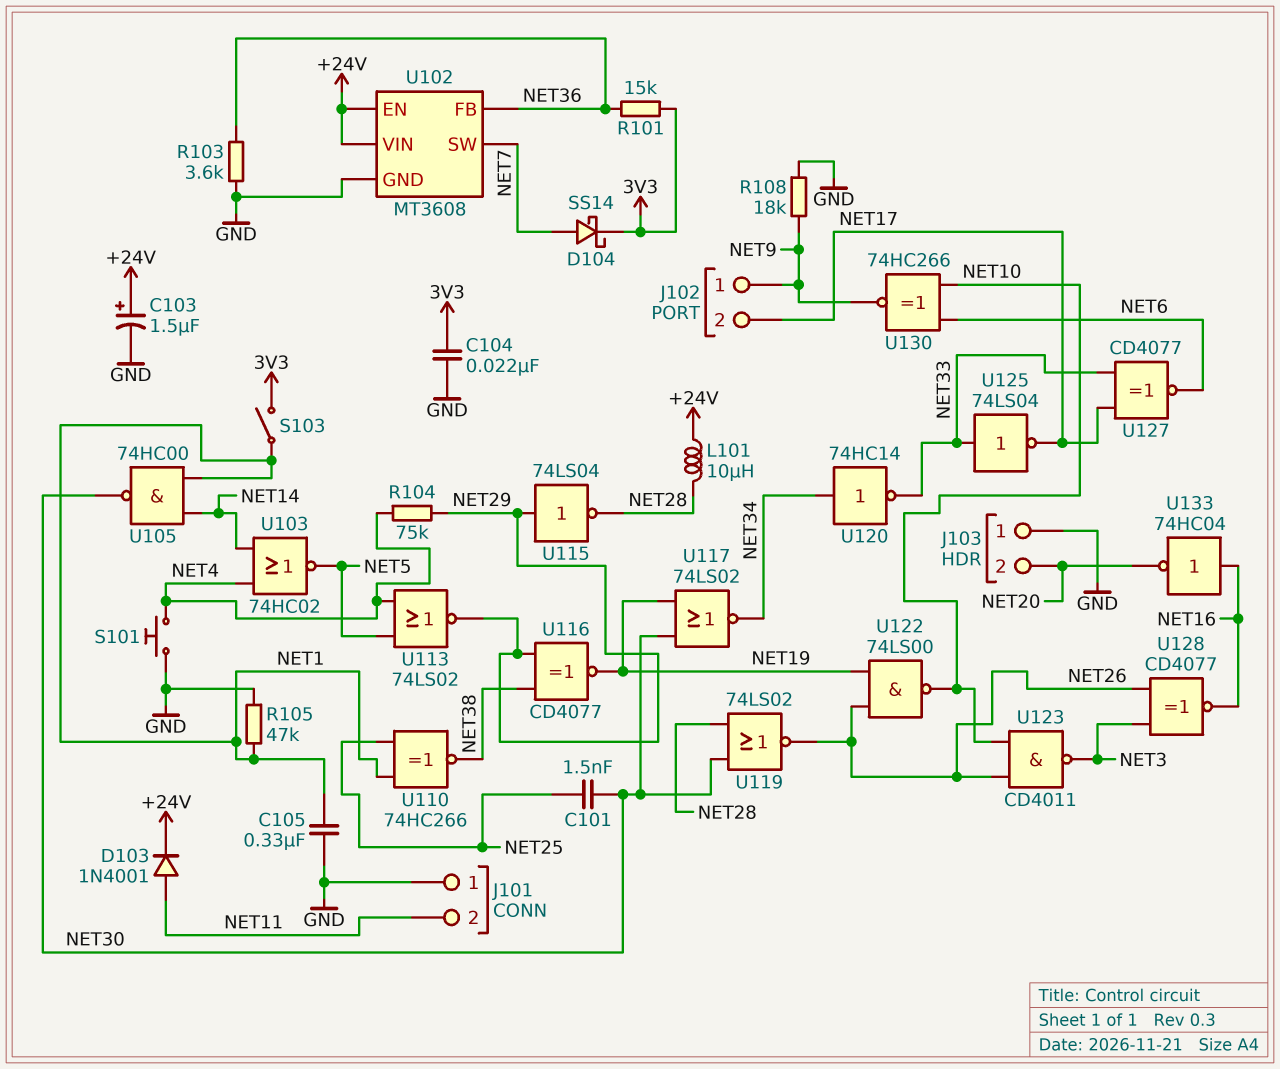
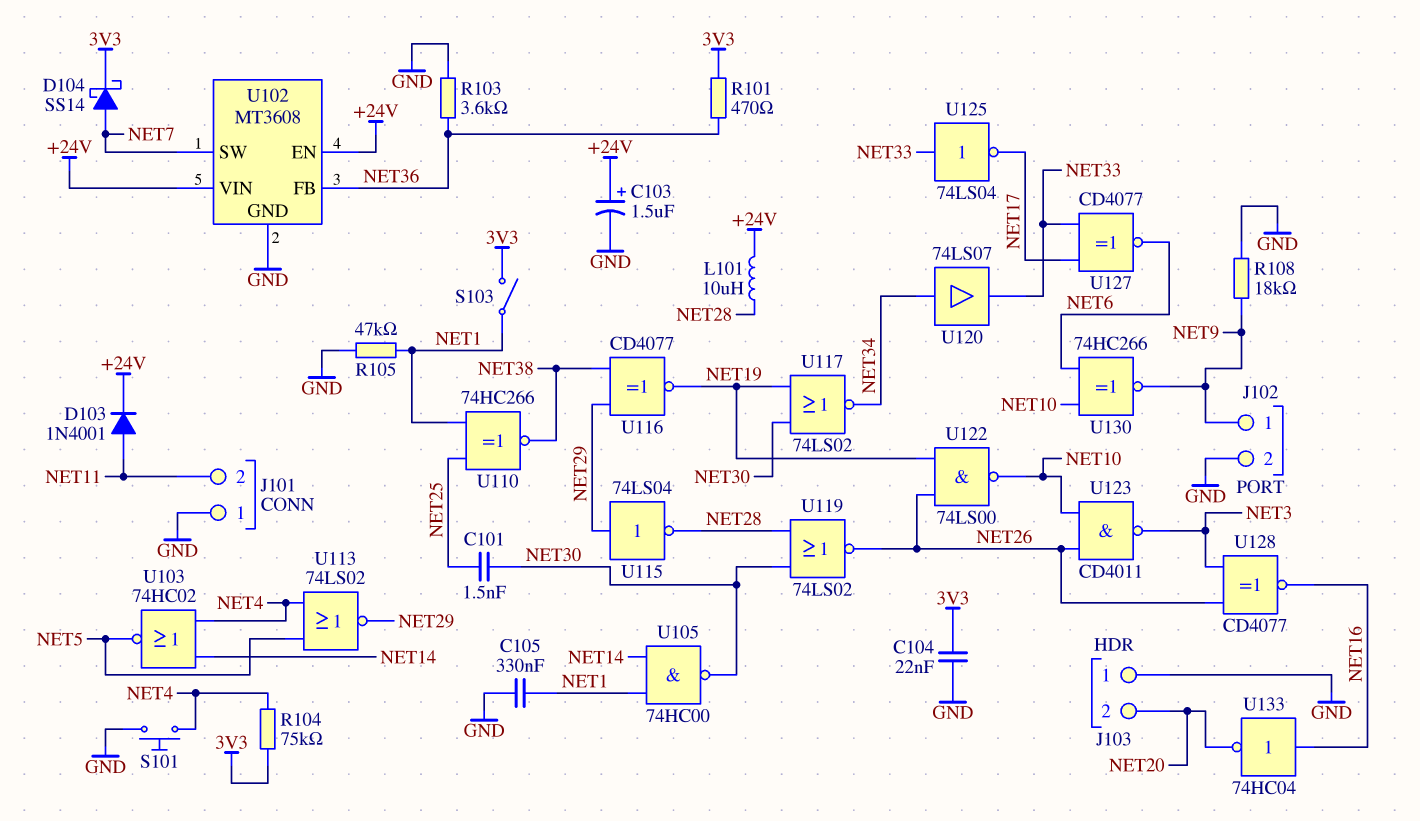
J102 pin 2: NET17 -> GND
R101: 15k (3V3, NET36) -> 470 (3V3, NET36)
R104: 75k (NET4, NET29) -> 75k (3V3, NET4)
U120: NOT 74HC14 (in NET34, out NET33) -> buffer 74LS07 (in NET34, out NET33)

